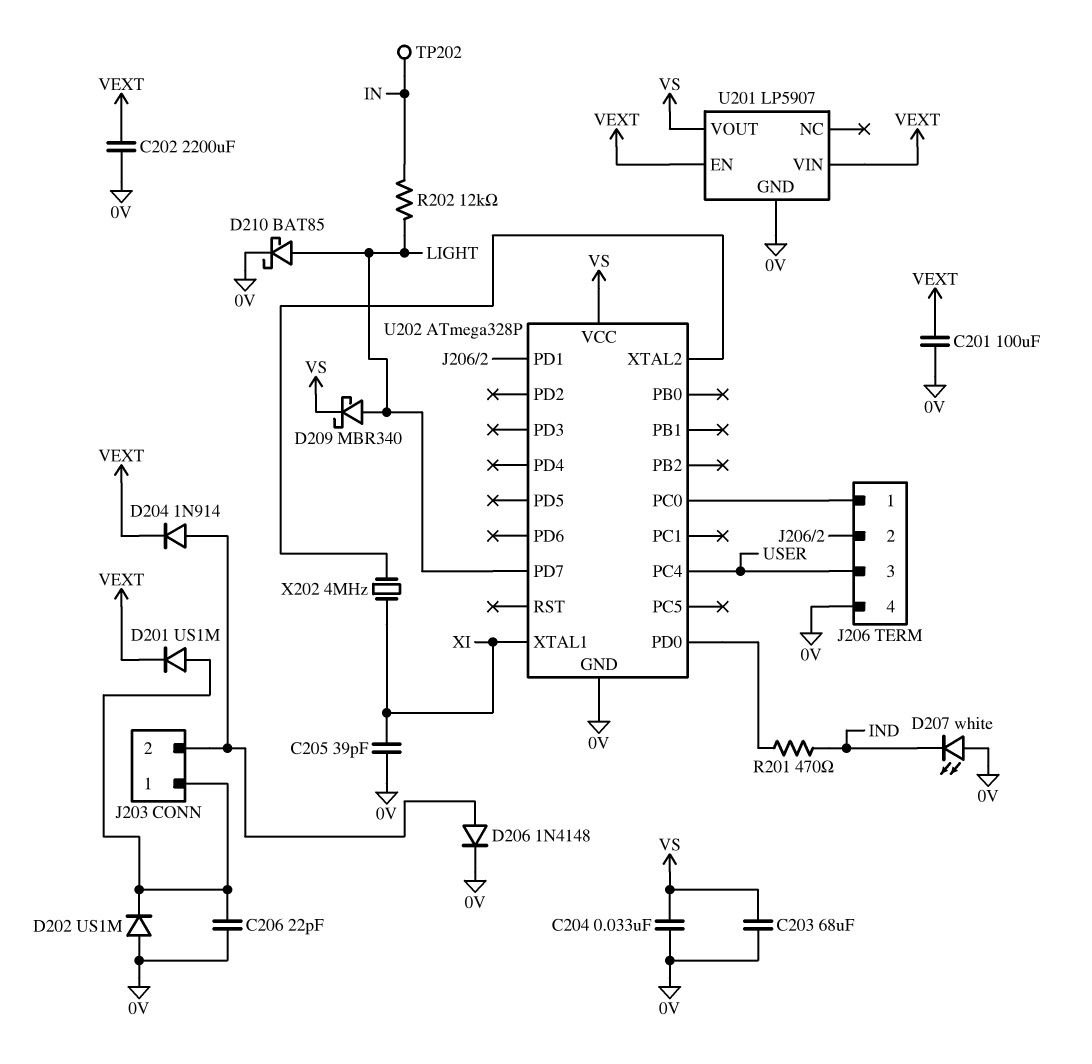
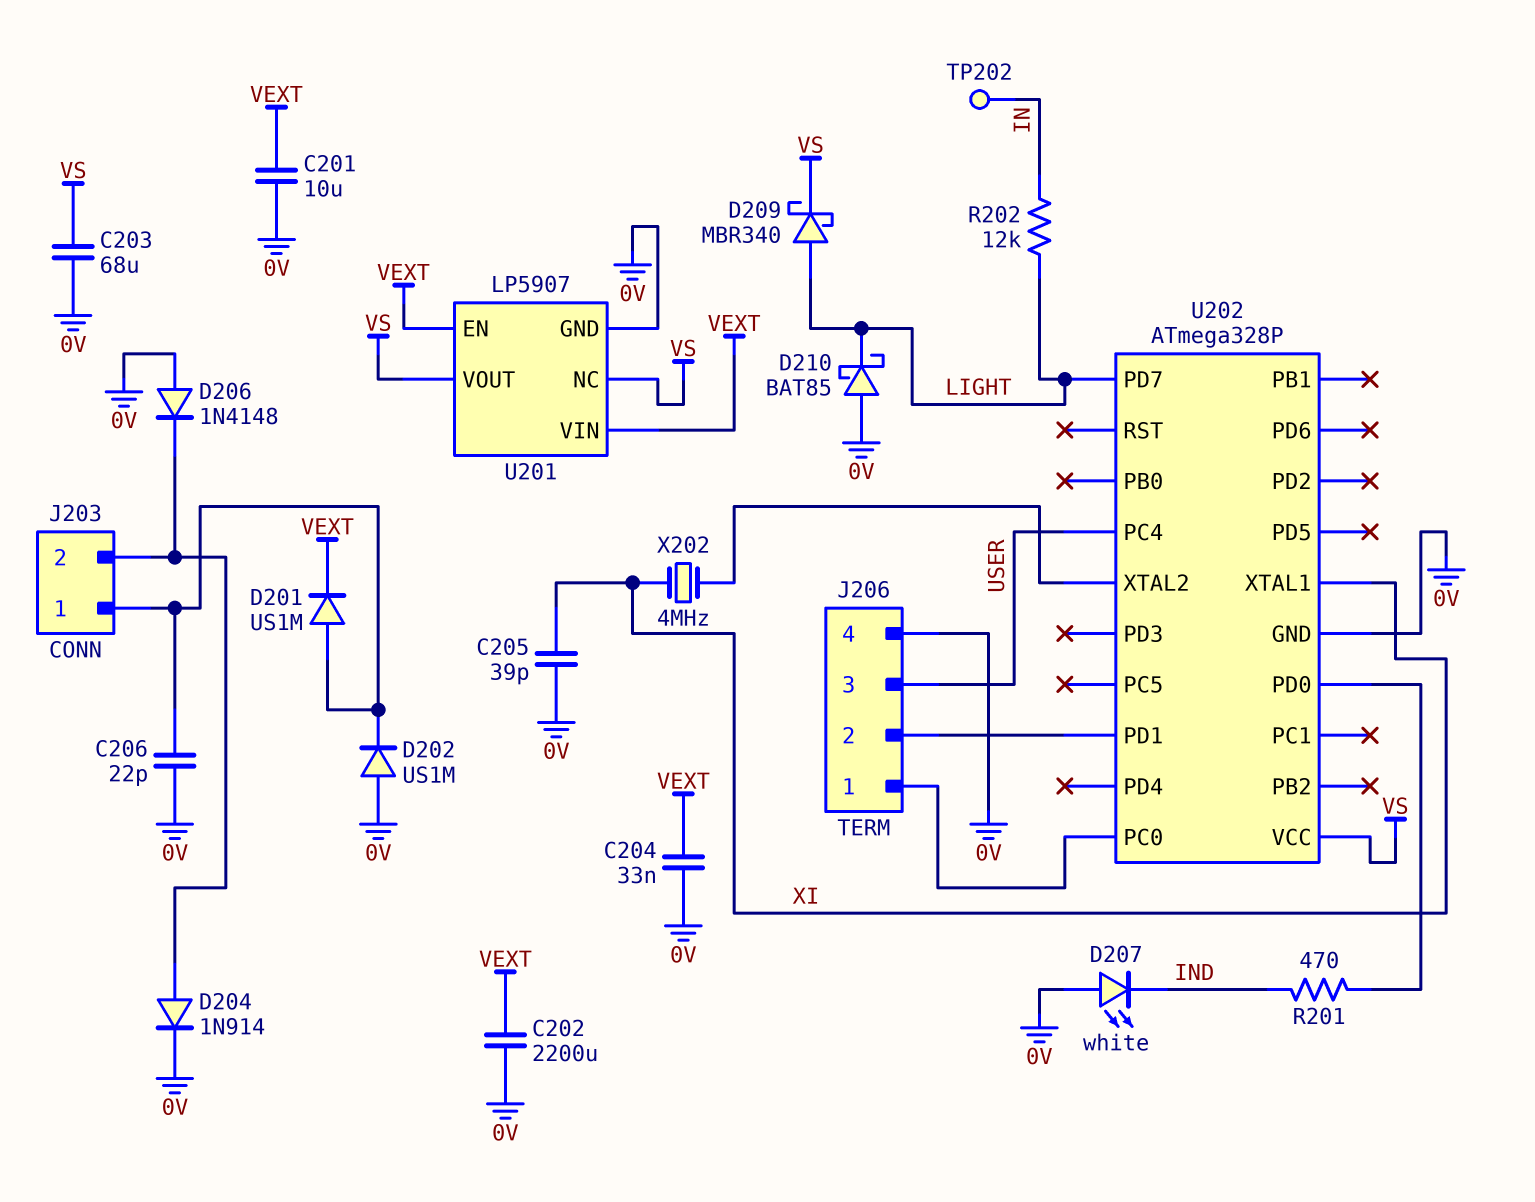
C201: 100uF (0V, VEXT) -> 10uF (0V, VEXT)
C204: 33nF (0V, VS) -> 33nF (0V, VEXT)
D204: diode 1N914 (A J203/2, K VEXT) -> diode 1N914 (A J203/2, K 0V)
D206: diode 1N4148 (A J203/2, K 0V) -> diode 1N4148 (A 0V, K J203/2)
D210: schottky BAT85 (A LIGHT, K 0V) -> schottky BAT85 (A 0V, K LIGHT)
U201 pin NC: none -> VS

